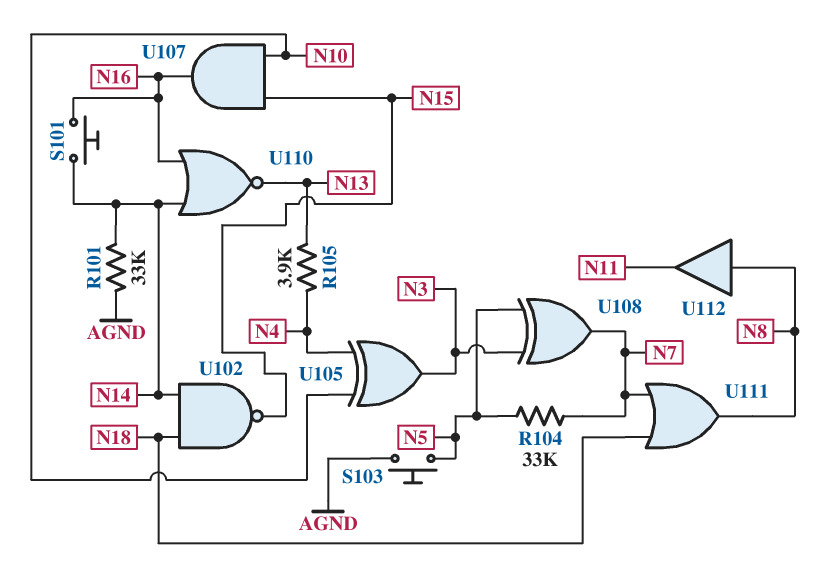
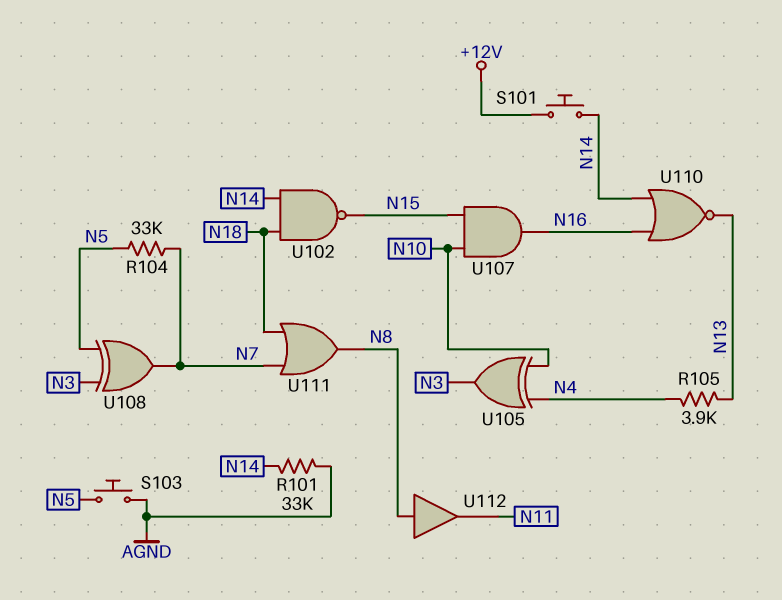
S101: button (N14, N16) -> button (+12V, N14)

